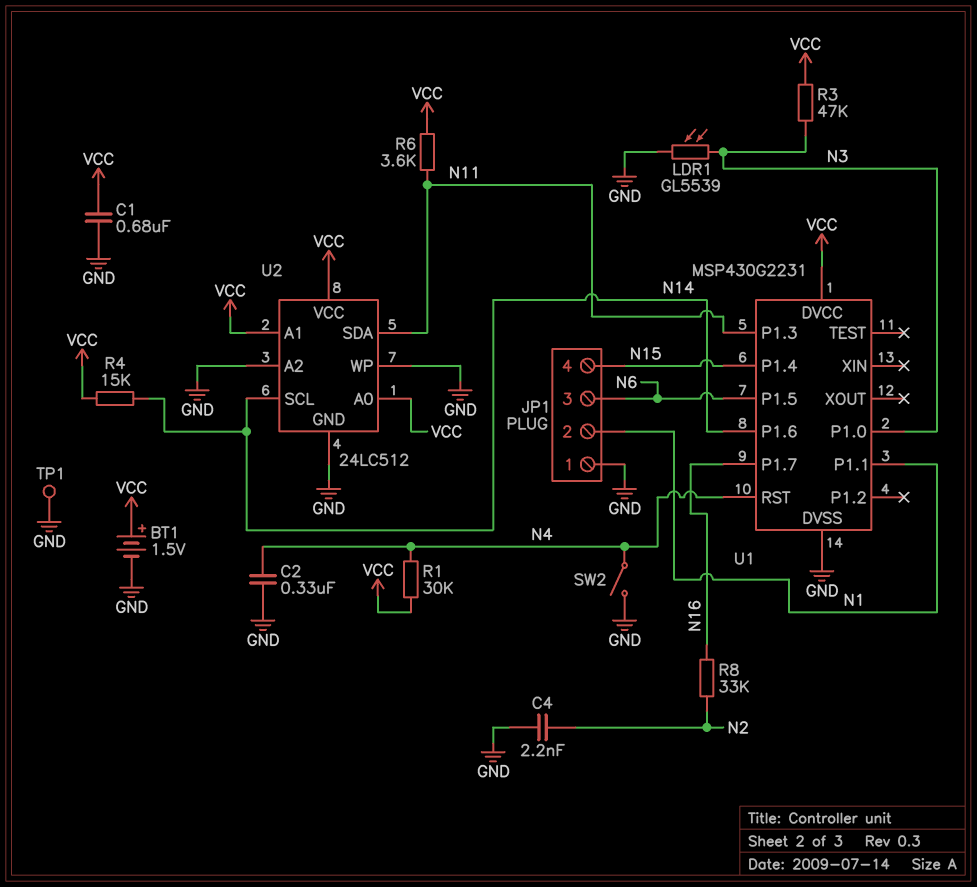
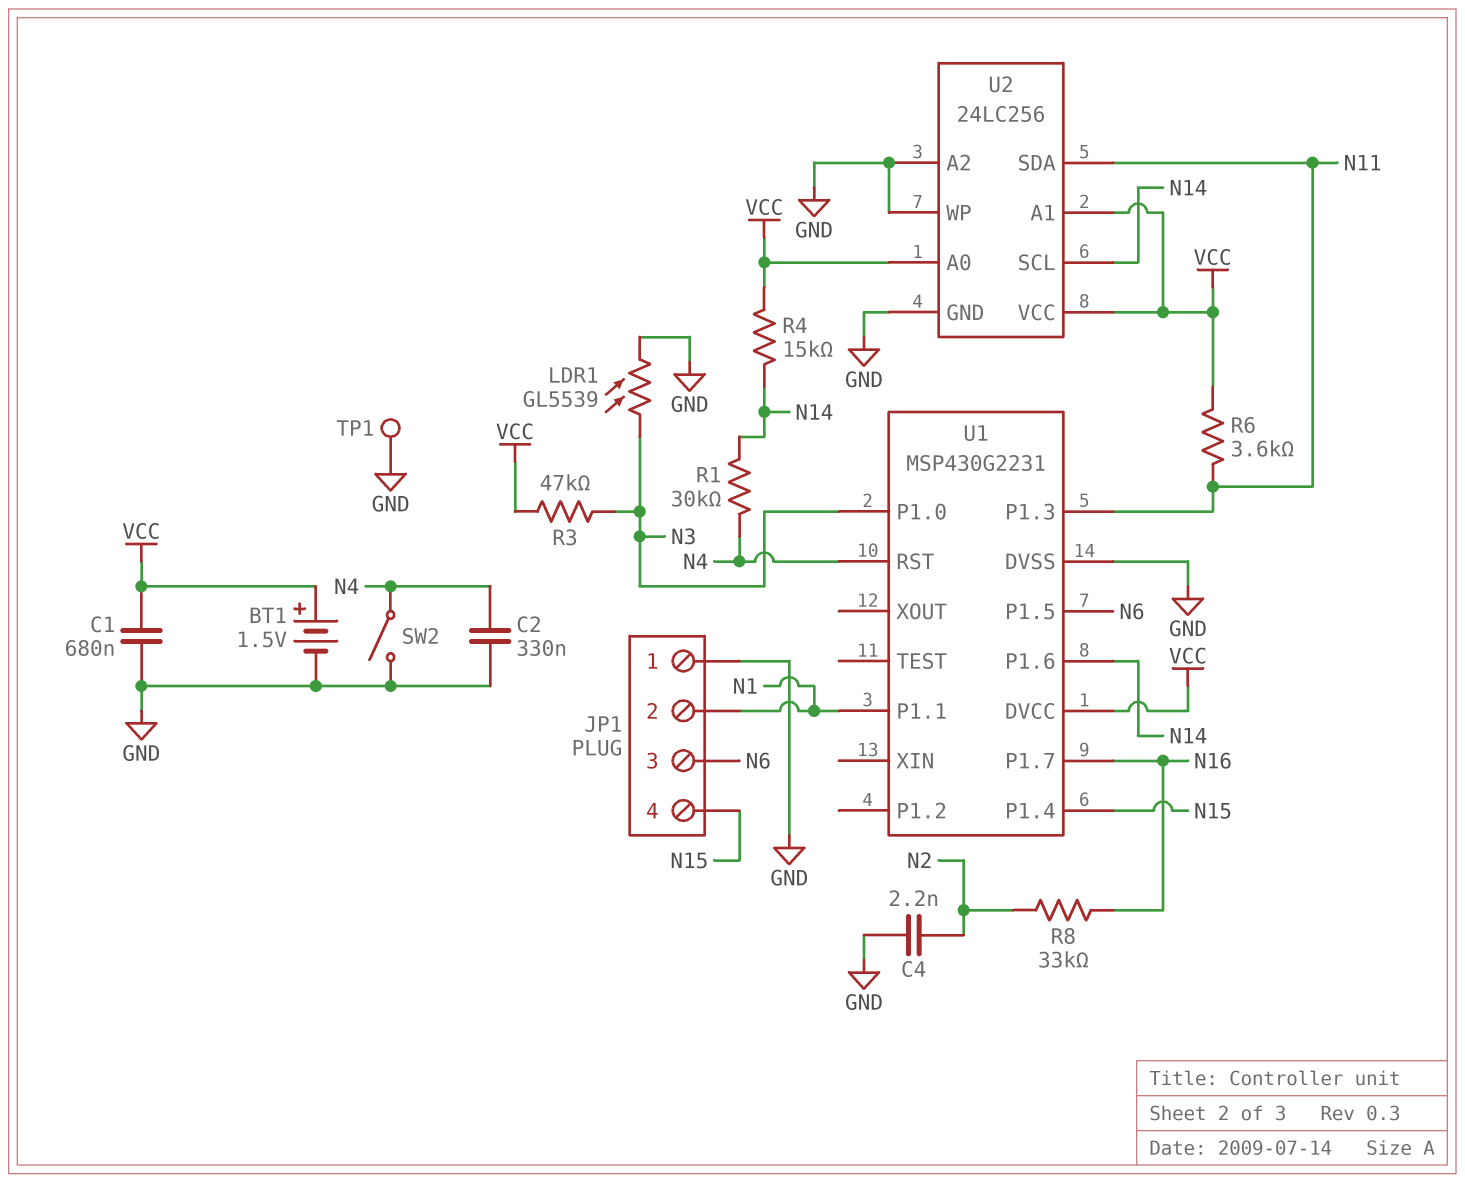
R1: 30k (N4, VCC) -> 30k (N4, N14)
U2: 24LC512 -> 24LC256

